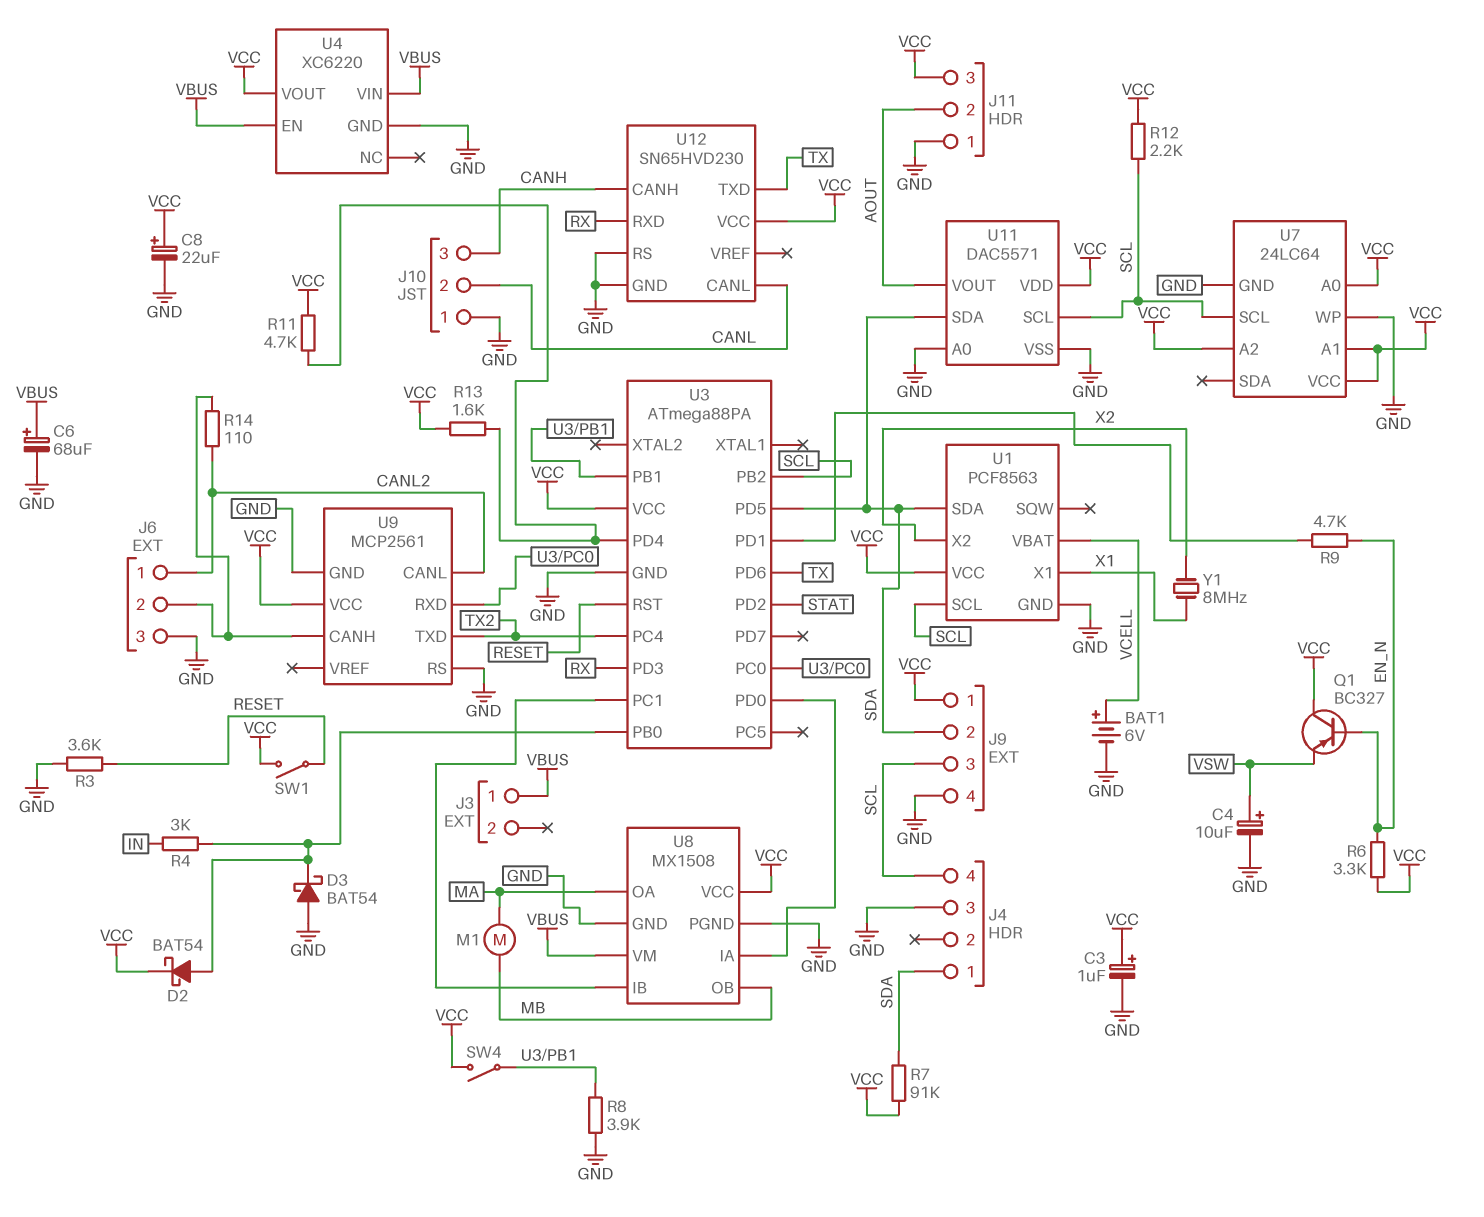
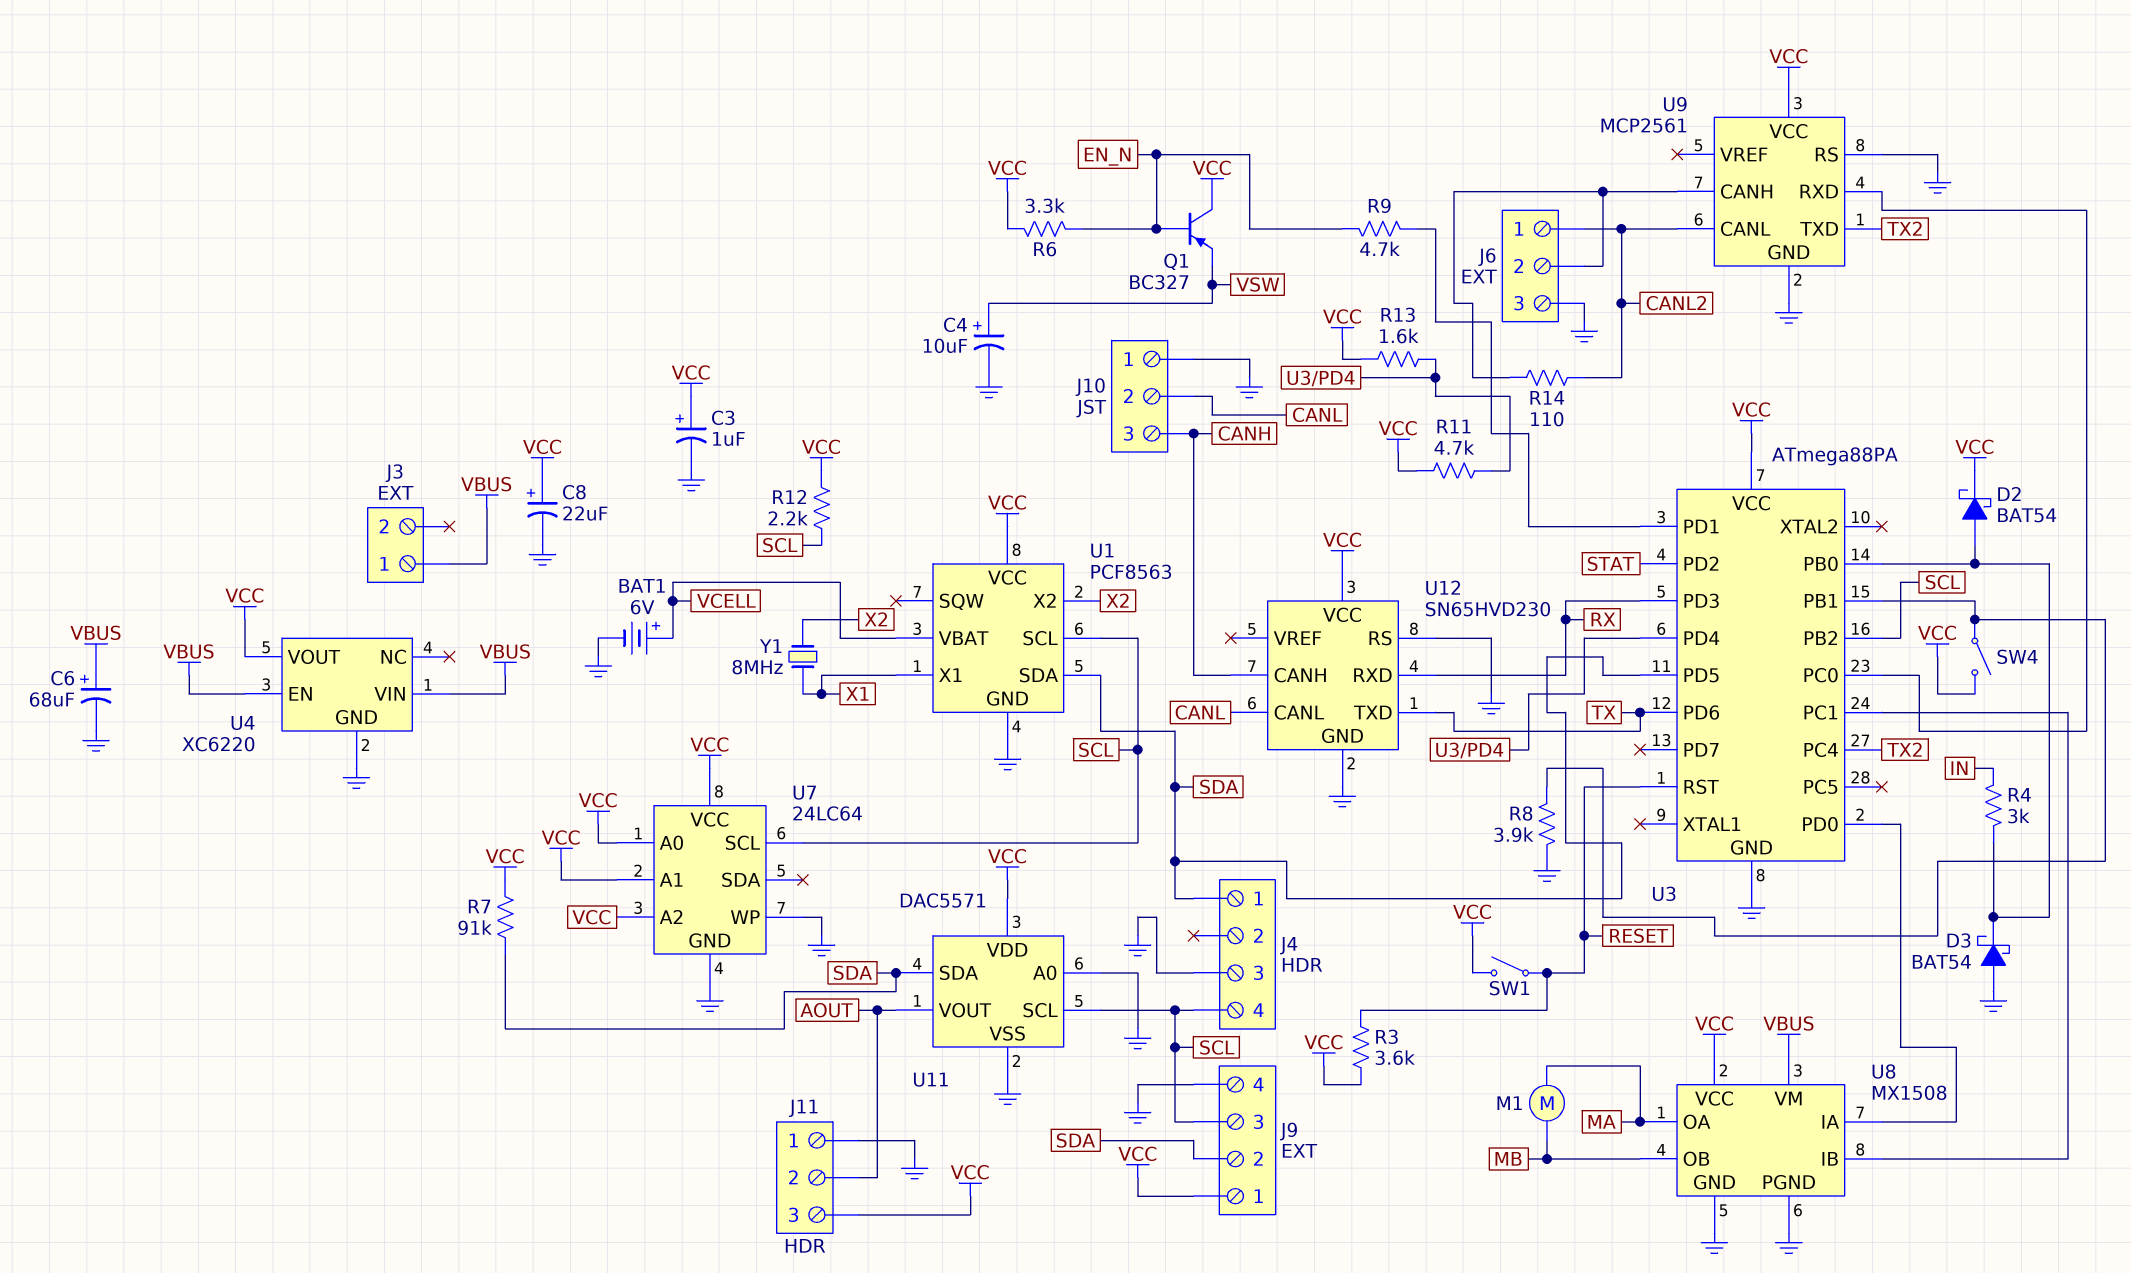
R3: 3.6k (GND, RESET) -> 3.6k (RESET, VCC)

